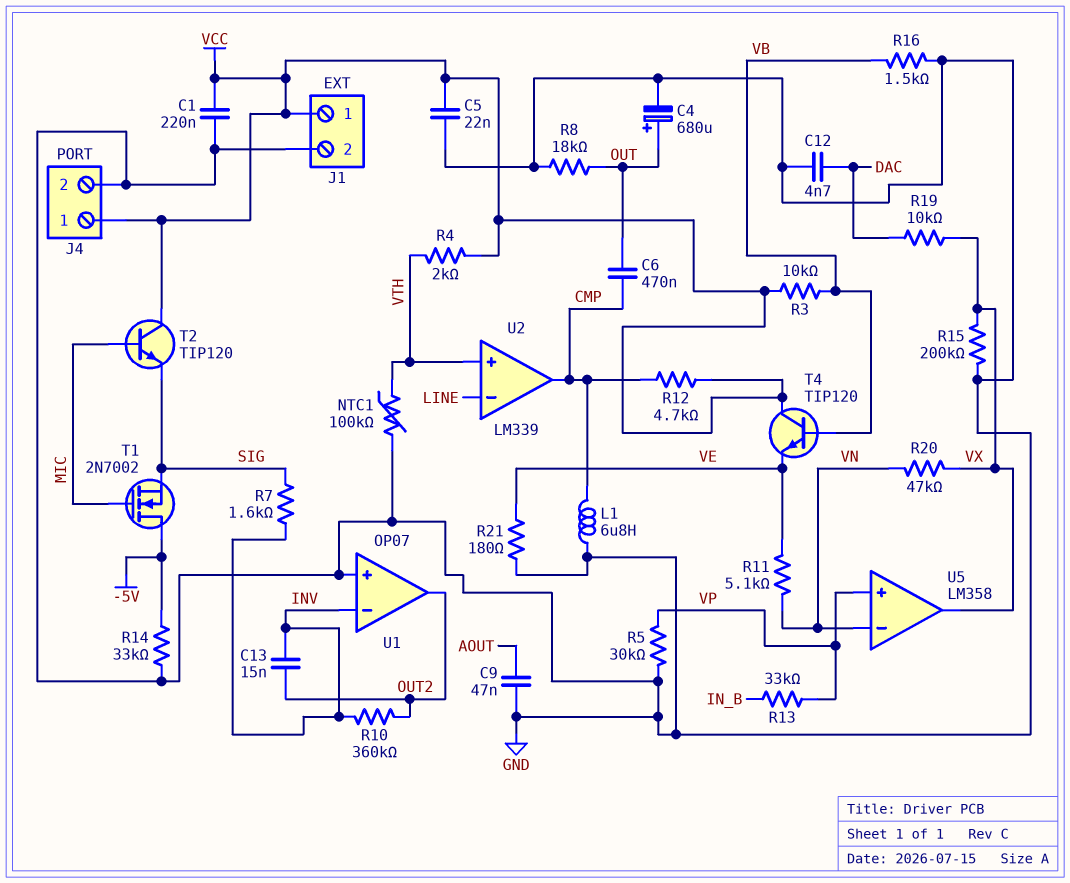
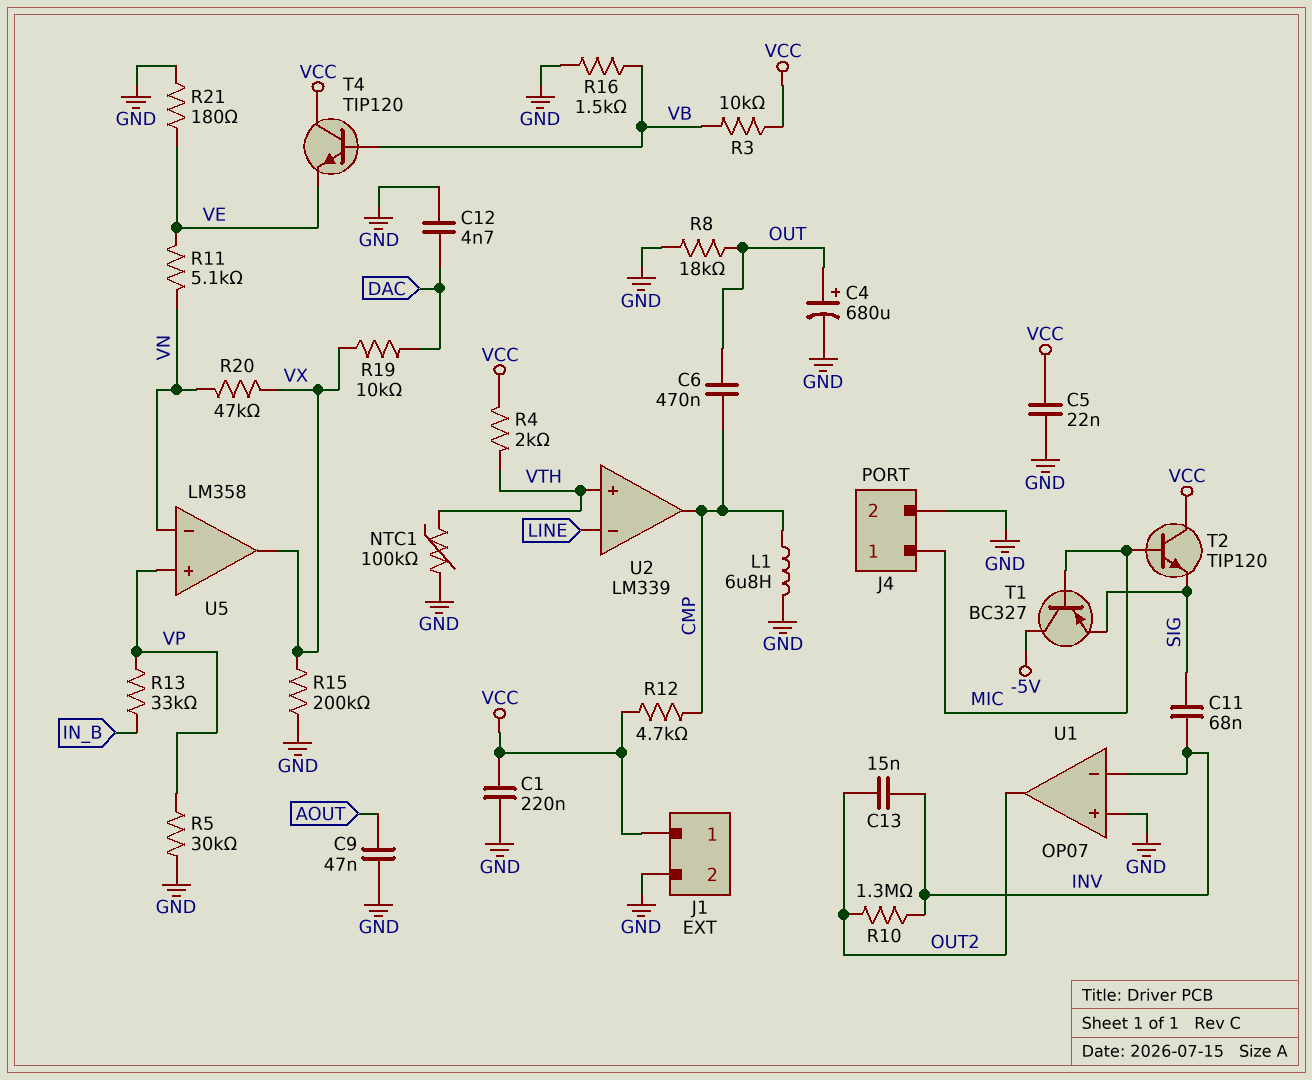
C11: none -> 68nF (INV, SIG)
J4 pin 1: VCC -> MIC
R7: 1.6k (INV, SIG) -> none
R10: 360k (INV, OUT2) -> 1.3M (INV, OUT2)
R14: 33k (-5V, GND) -> none
T1: NMOS 2N7002 (G MIC, D -5V, S SIG) -> PNP BC327 (B MIC, C -5V, E SIG)

